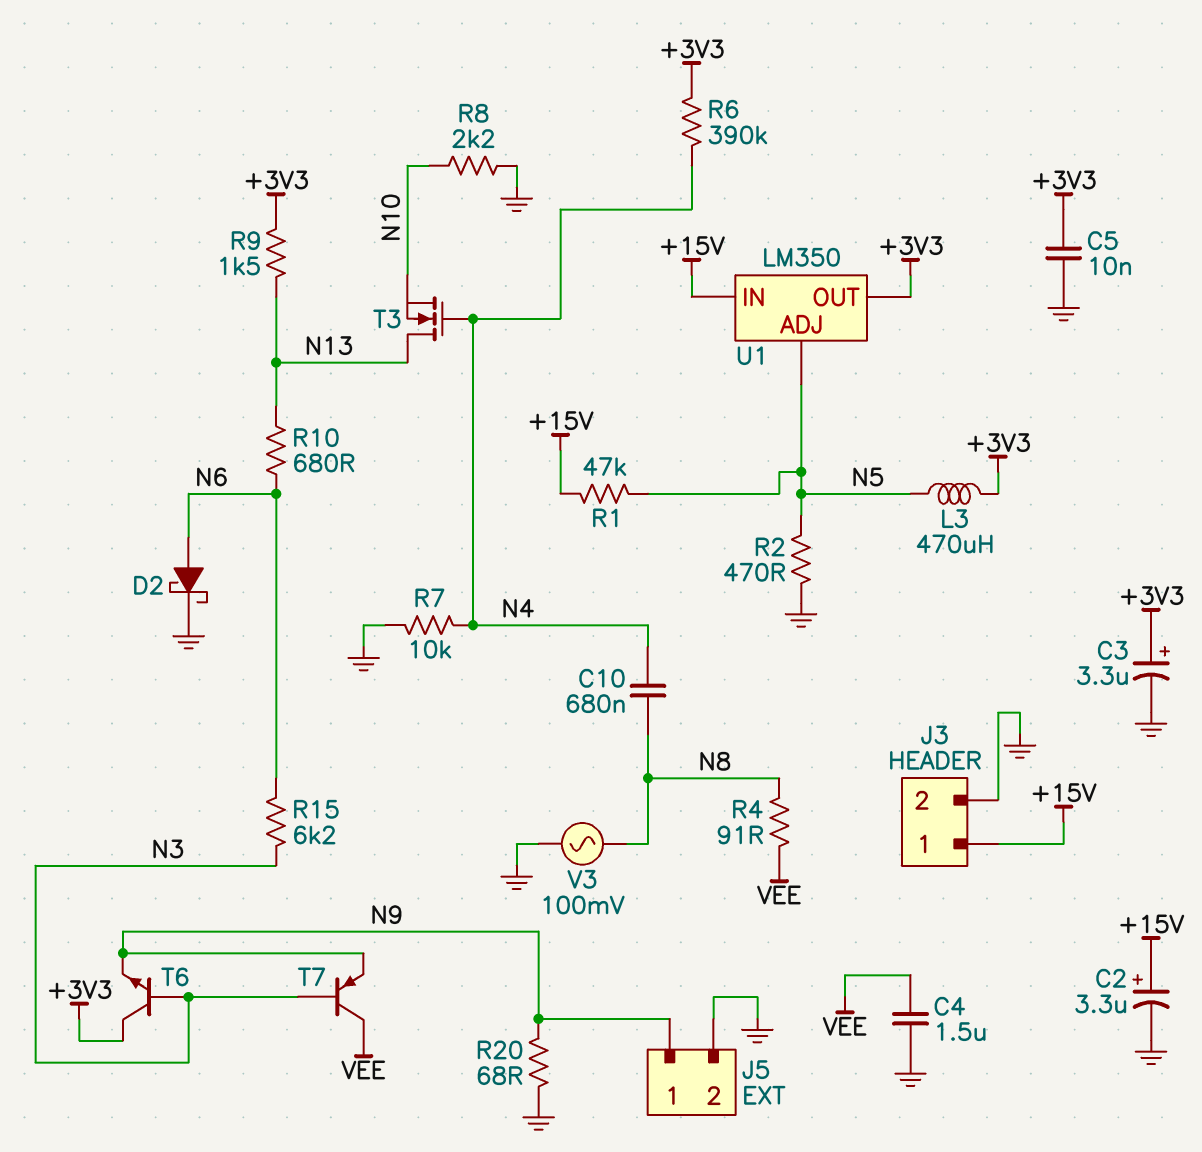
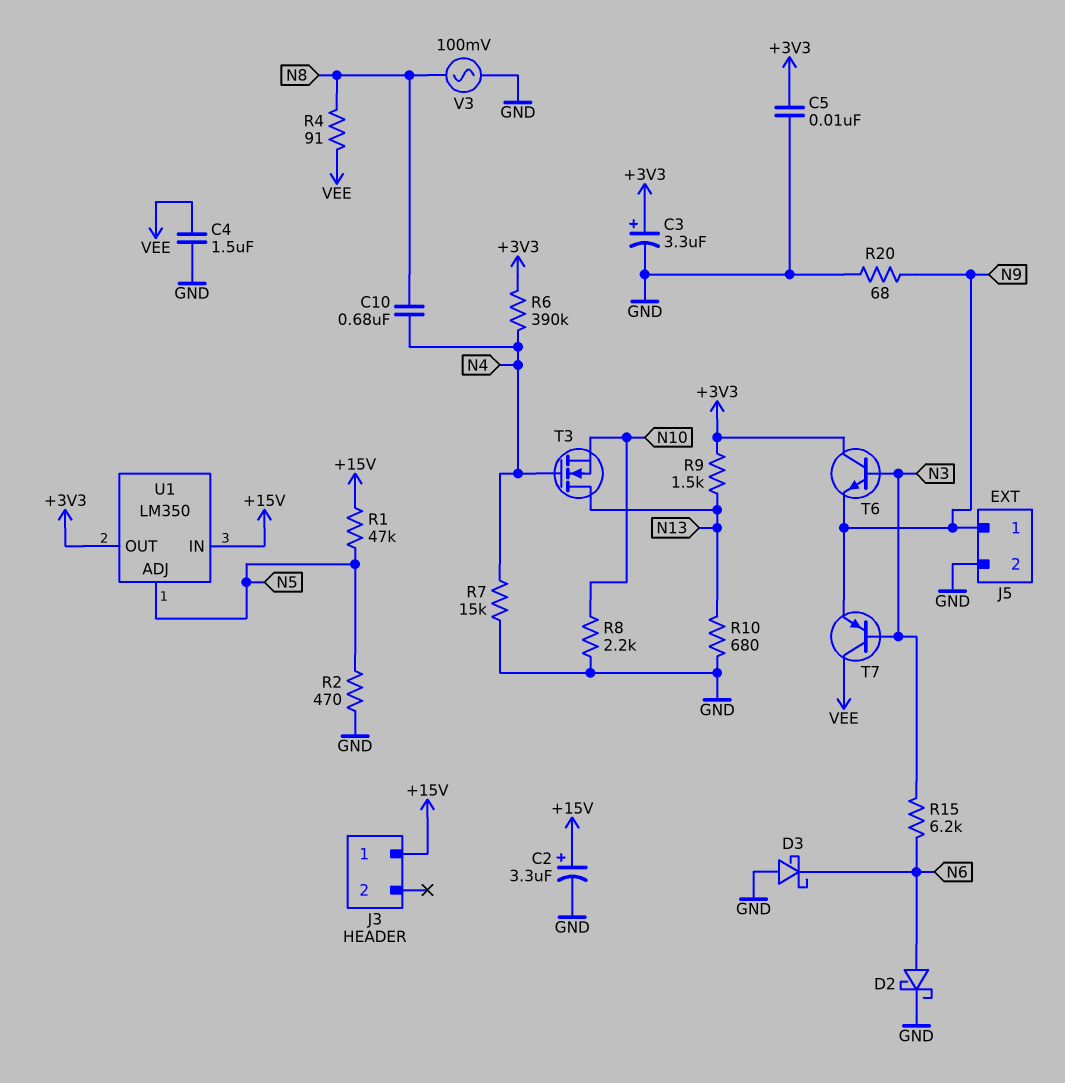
D3: none -> schottky (A GND, K N6)
J3 pin 2: GND -> none
L3: 470uH (+3V3, N5) -> none
R7: 10k (GND, N4) -> 15k (GND, N4)
R10: 680 (N6, N13) -> 680 (GND, N13)

